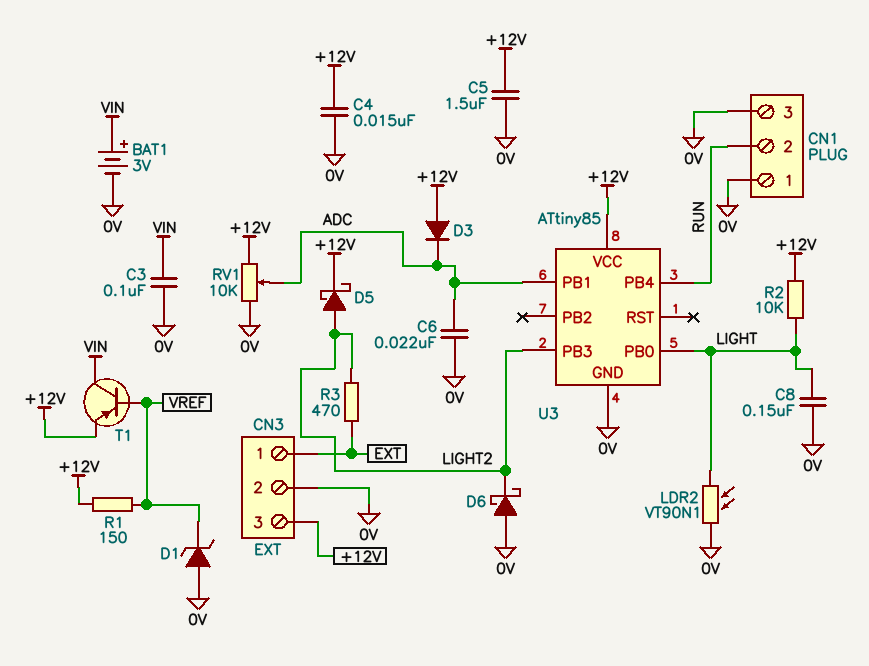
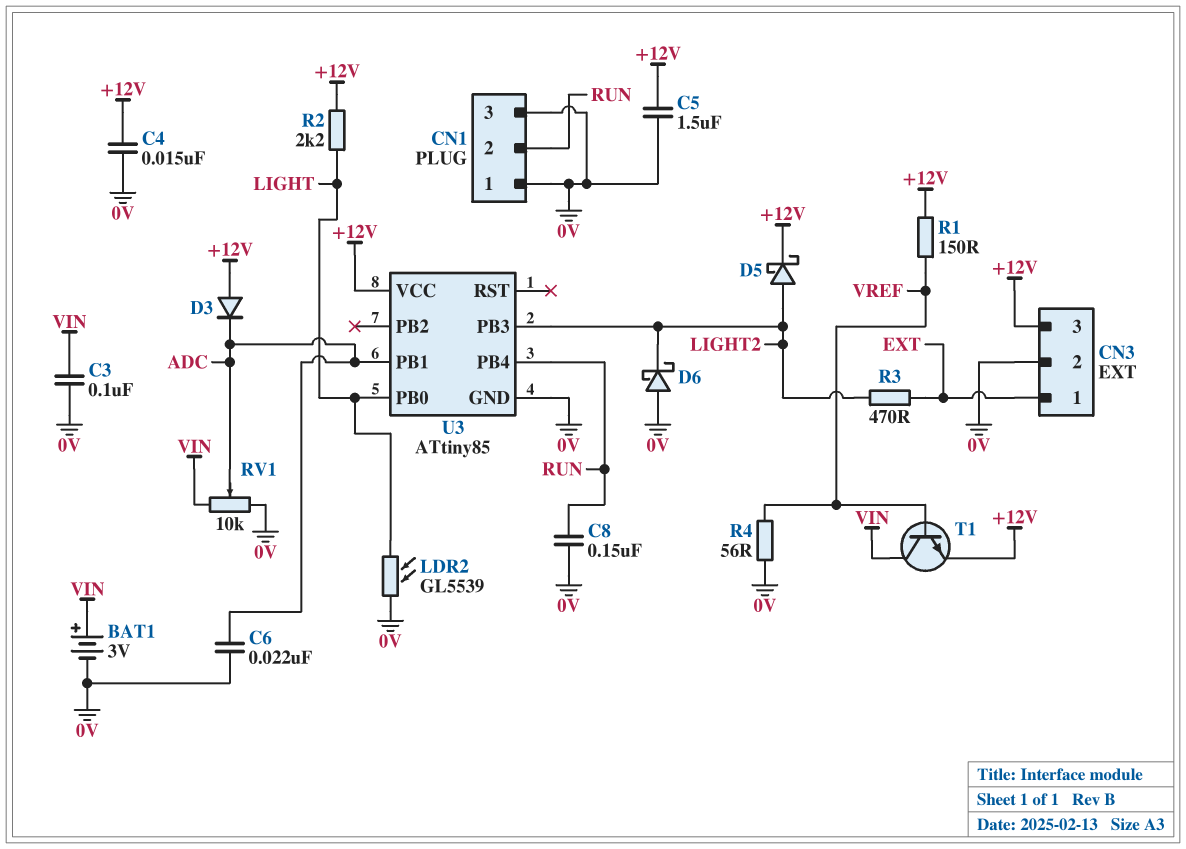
C8: 150nF (0V, LIGHT) -> 150nF (0V, RUN)
D1: zener (A 0V, K VREF) -> none
LDR2: VT90N1 (0V, LIGHT) -> GL5539 (0V, LIGHT)
R2: 10k (+12V, LIGHT) -> 2.2k (+12V, LIGHT)
R4: none -> 56 (0V, VREF)
RV1: 10k (+12V, 0V, wiper ADC) -> 10k (0V, VIN, wiper ADC)
T1: PNP (B VREF, C VIN, E +12V) -> NPN (B VREF, C VIN, E +12V)

